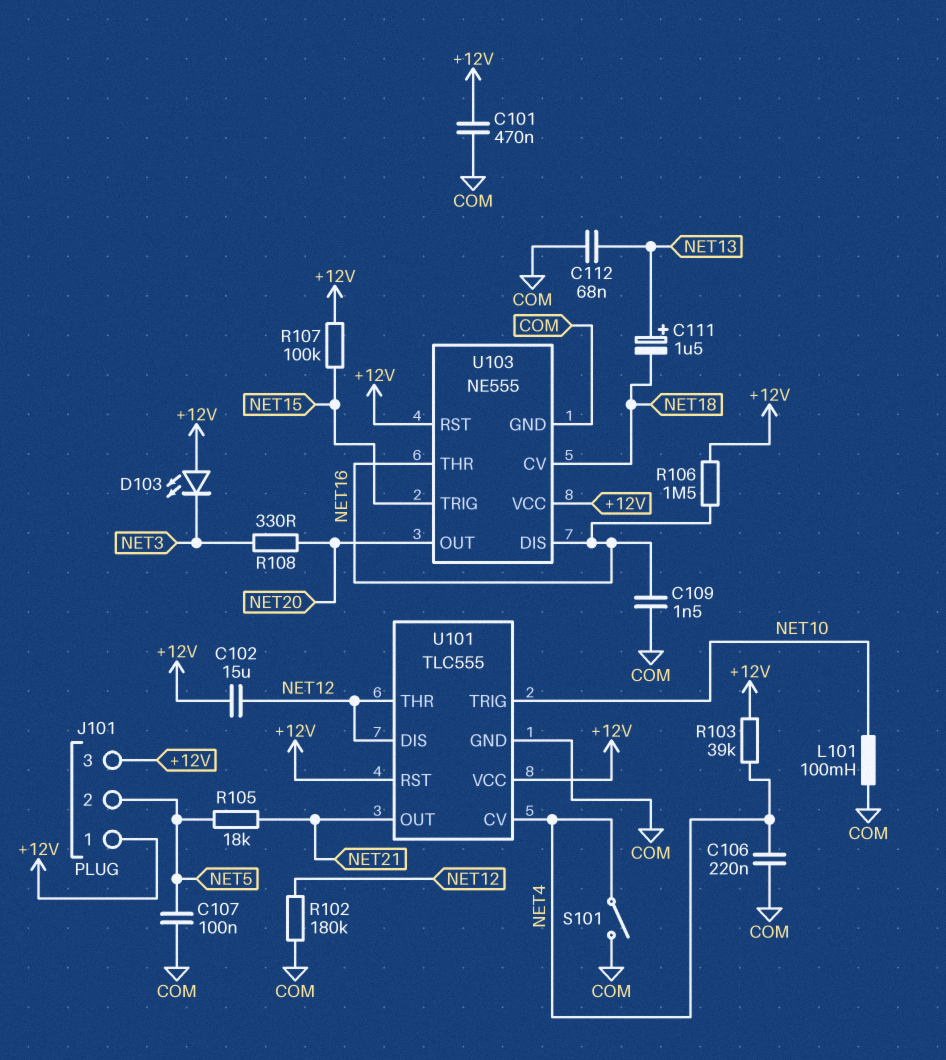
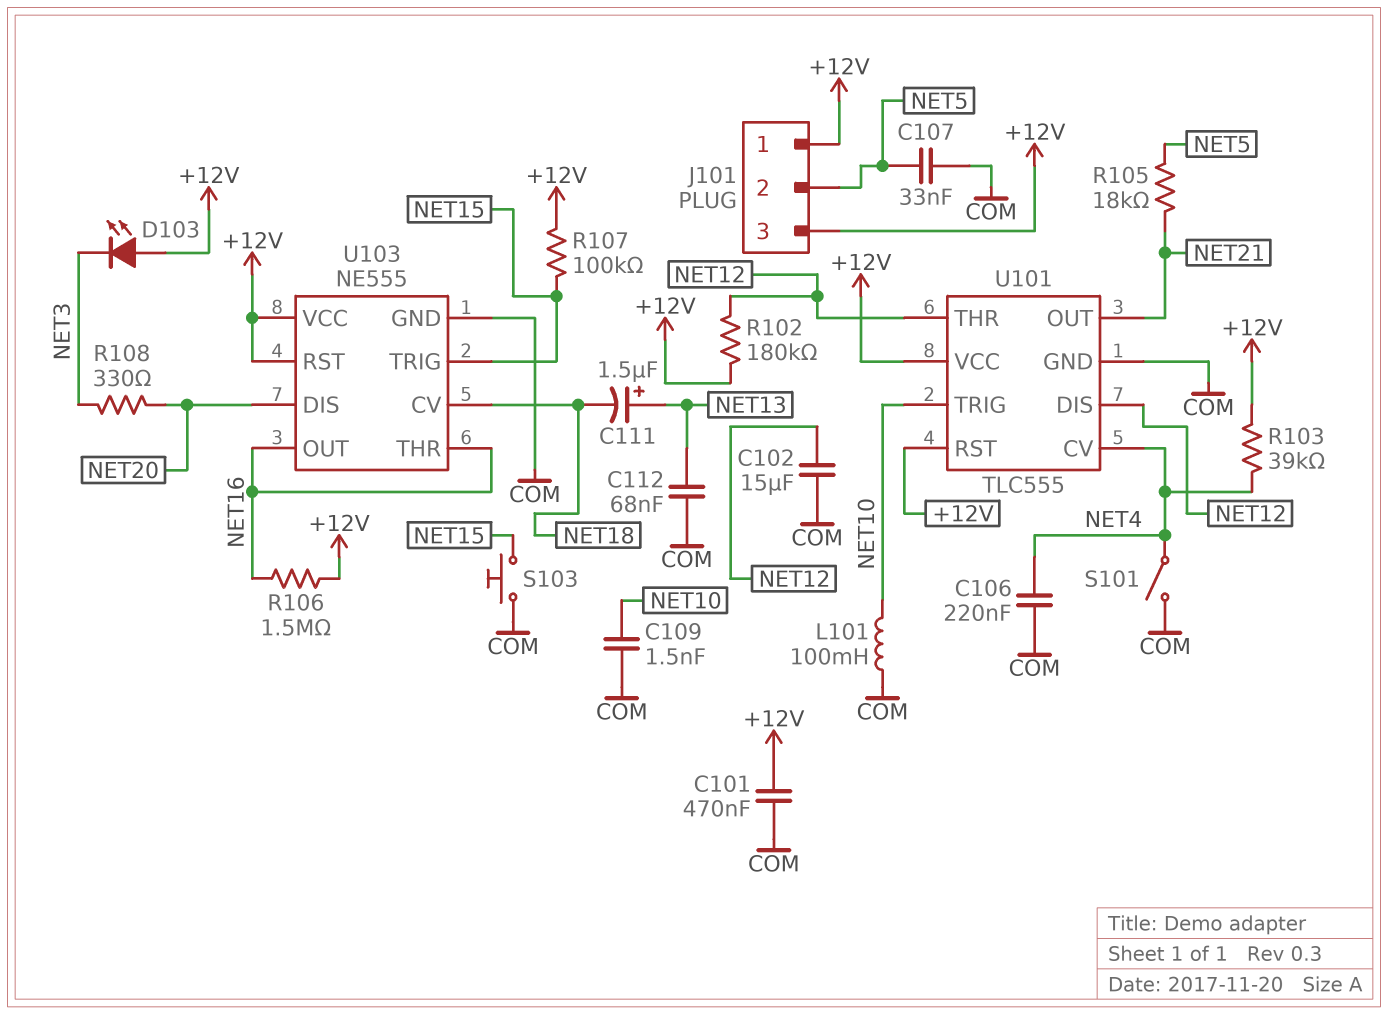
C102: 15uF (+12V, NET12) -> 15uF (COM, NET12)
C107: 100nF (COM, NET5) -> 33nF (COM, NET5)
C109: 1.5nF (COM, NET16) -> 1.5nF (COM, NET10)
R102: 180k (COM, NET12) -> 180k (+12V, NET12)
S103: none -> button (COM, NET15)
U103 pin DIS: NET16 -> NET20
U103 pin OUT: NET20 -> NET16

